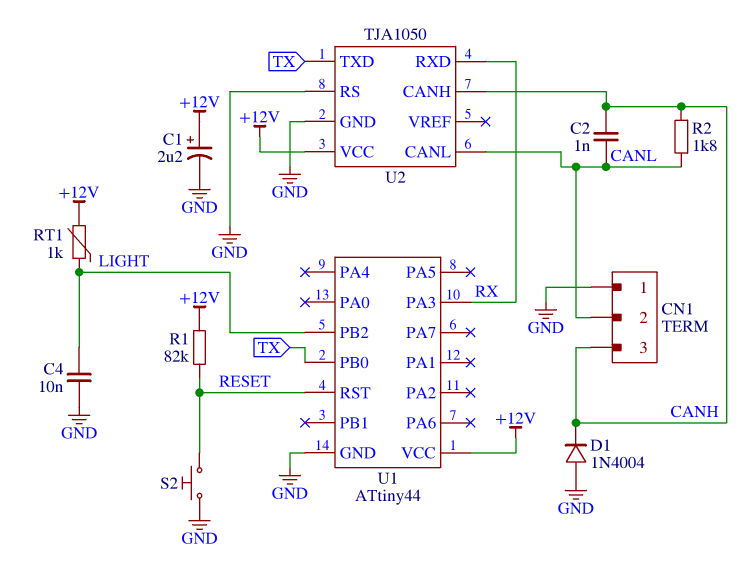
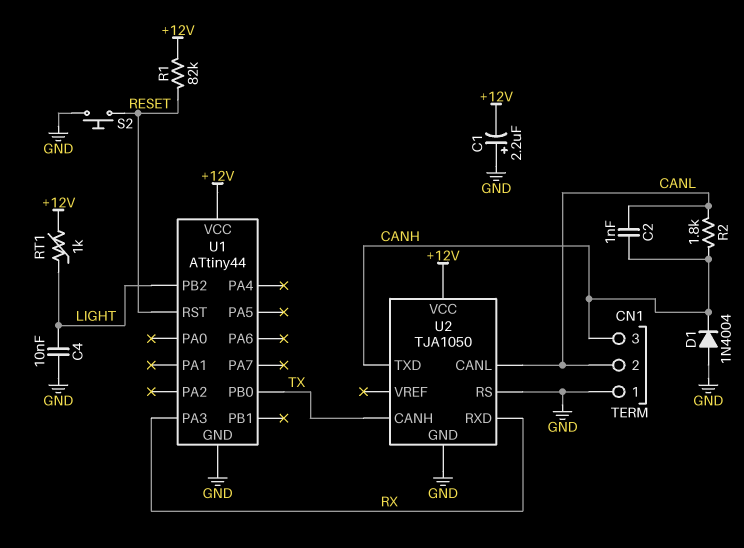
C1: 2.2uF (plus +12V, minus GND) -> 2.2uF (plus GND, minus +12V)
U2 pin CANH: CANH -> TX
U2 pin TXD: TX -> CANH

